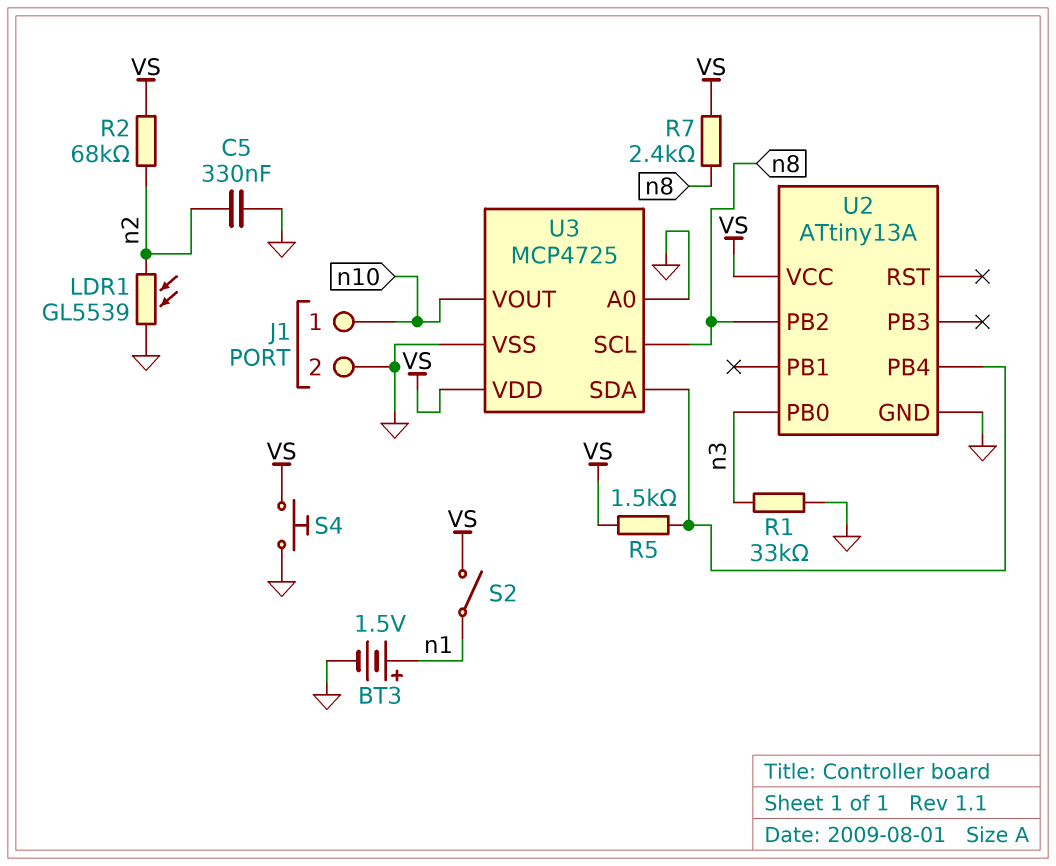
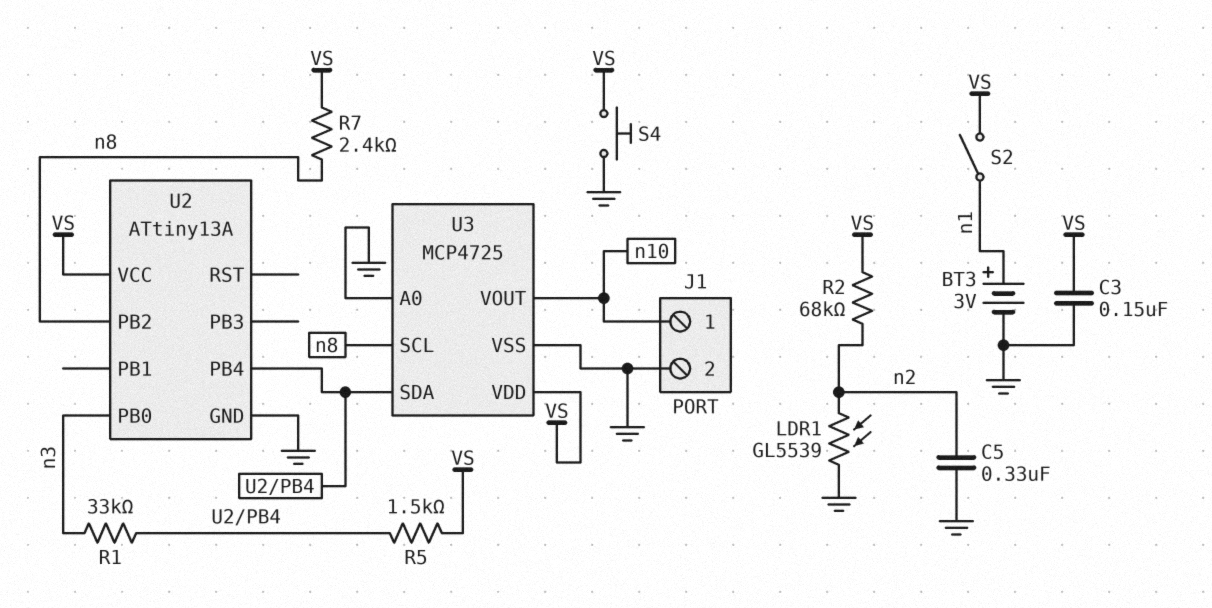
BT3: 1.5V (plus n1, minus GND) -> 3V (plus n1, minus GND)
C3: none -> 150nF (GND, VS)
R1: 33k (GND, n3) -> 33k (U2/PB4, n3)

